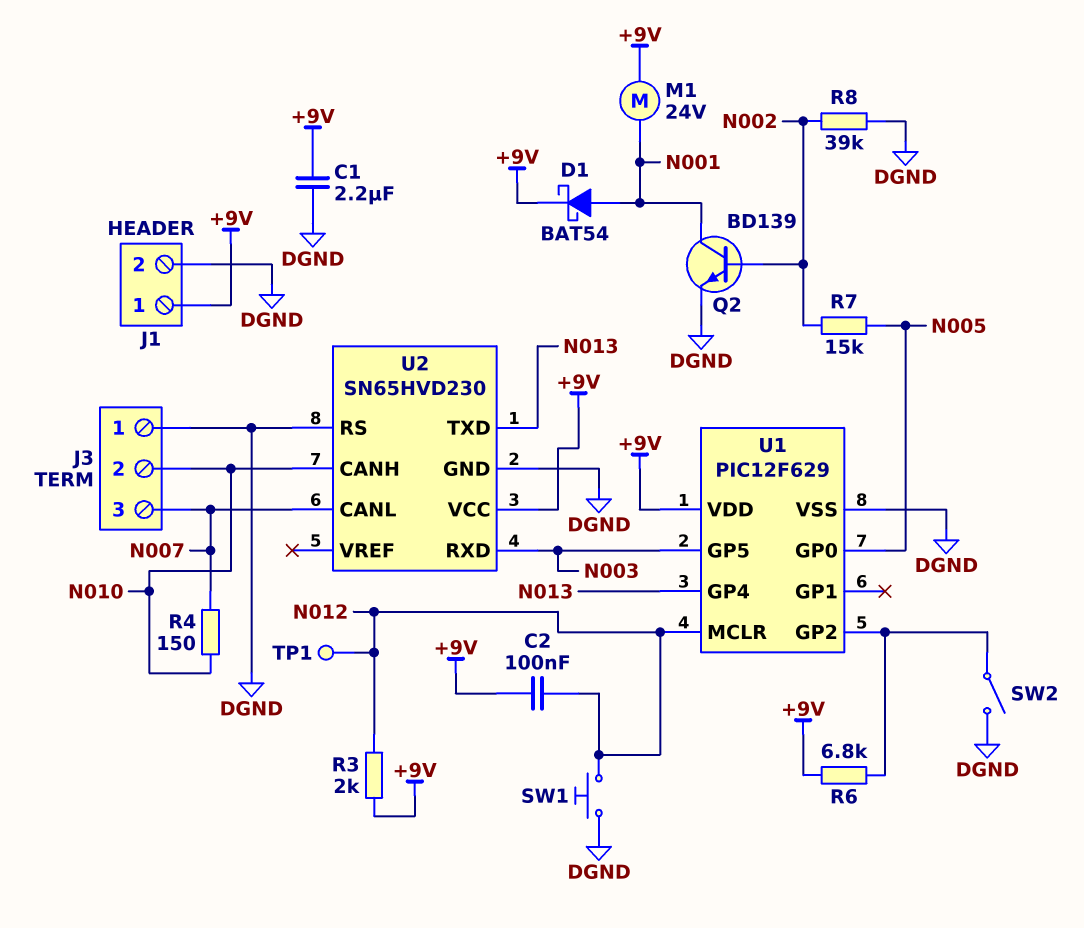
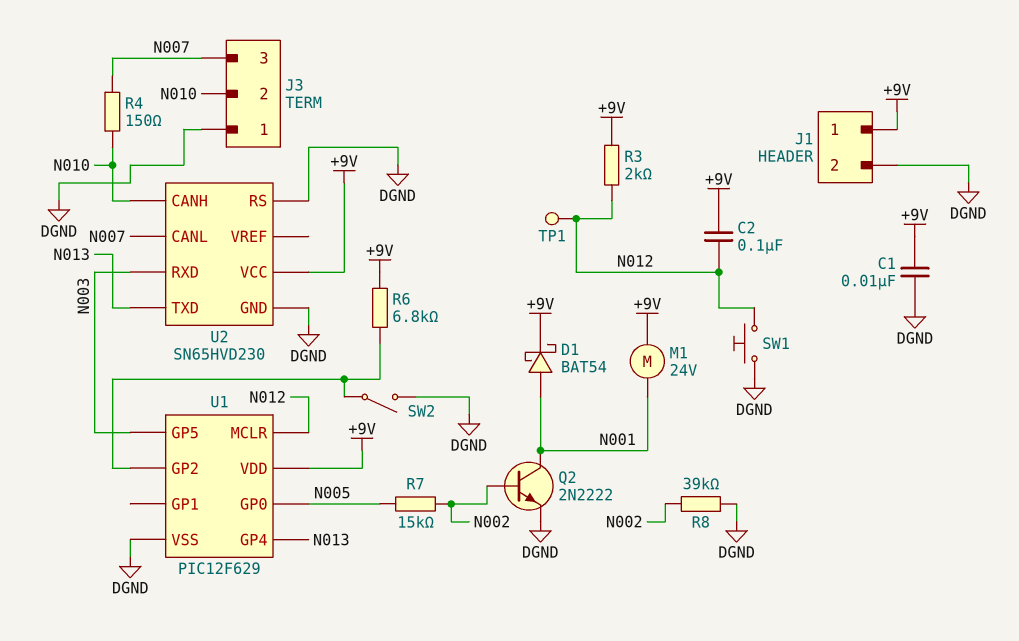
C1: 2.2uF (+9V, DGND) -> 10nF (+9V, DGND)
Q2: NPN BD139 (B N002, C N001, E DGND) -> NPN 2N2222 (B N002, C N001, E DGND)

